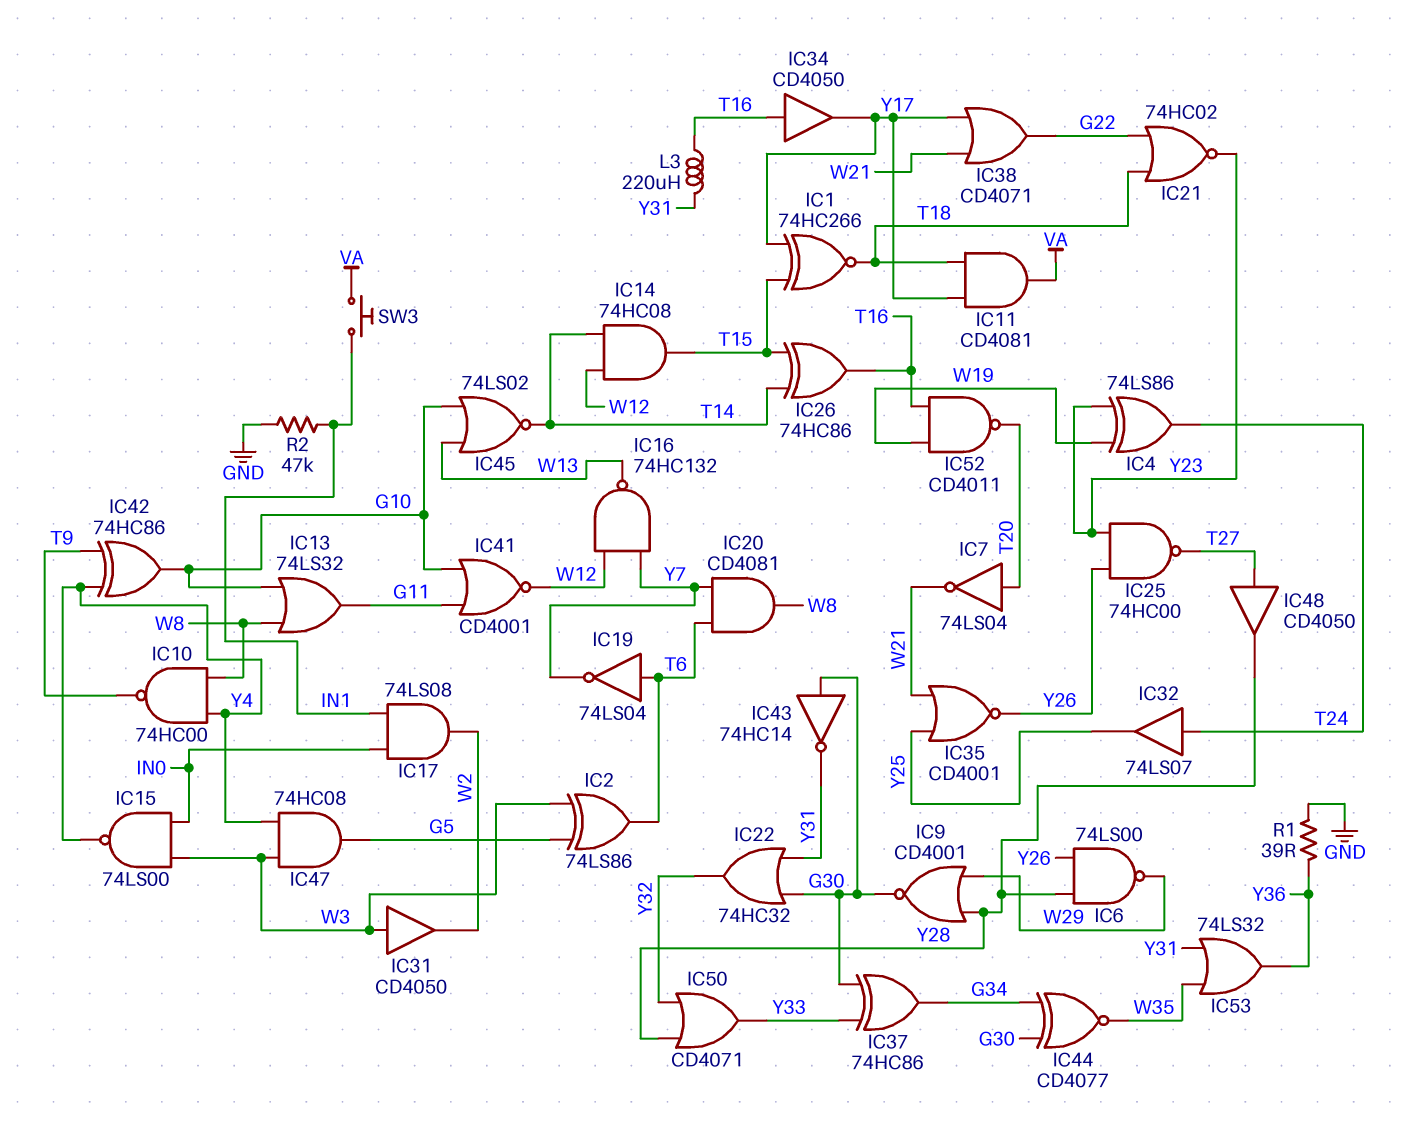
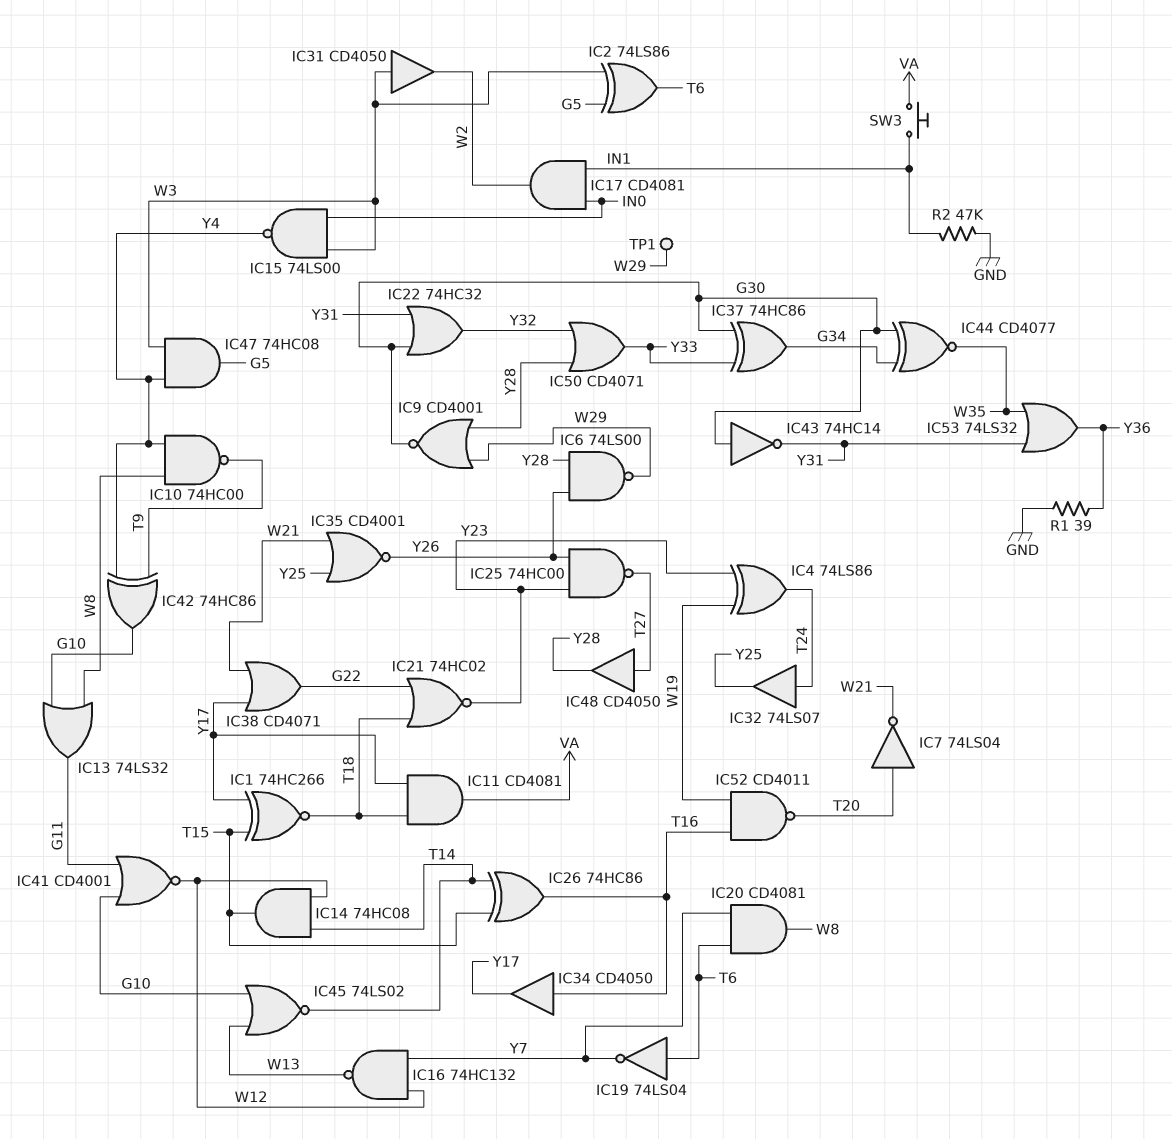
IC17: AND 74LS08 (in IN0, in IN1, out W2) -> AND CD4081 (in IN0, in IN1, out W2)
L3: 220uH (T16, Y31) -> none
TP1: none -> test point (W29)

